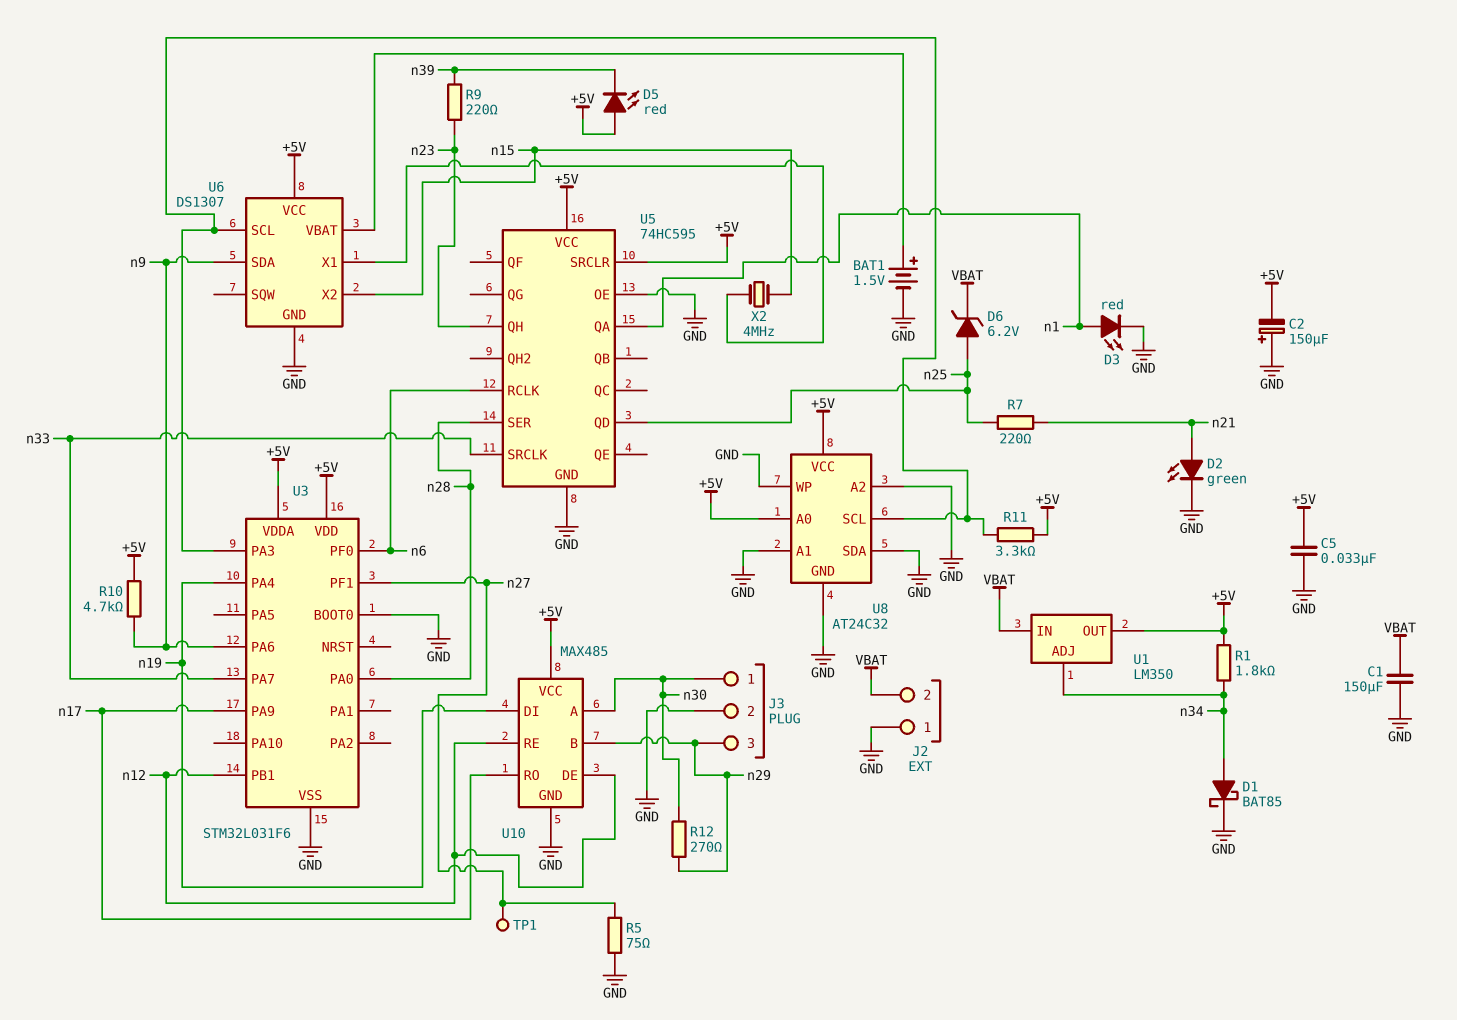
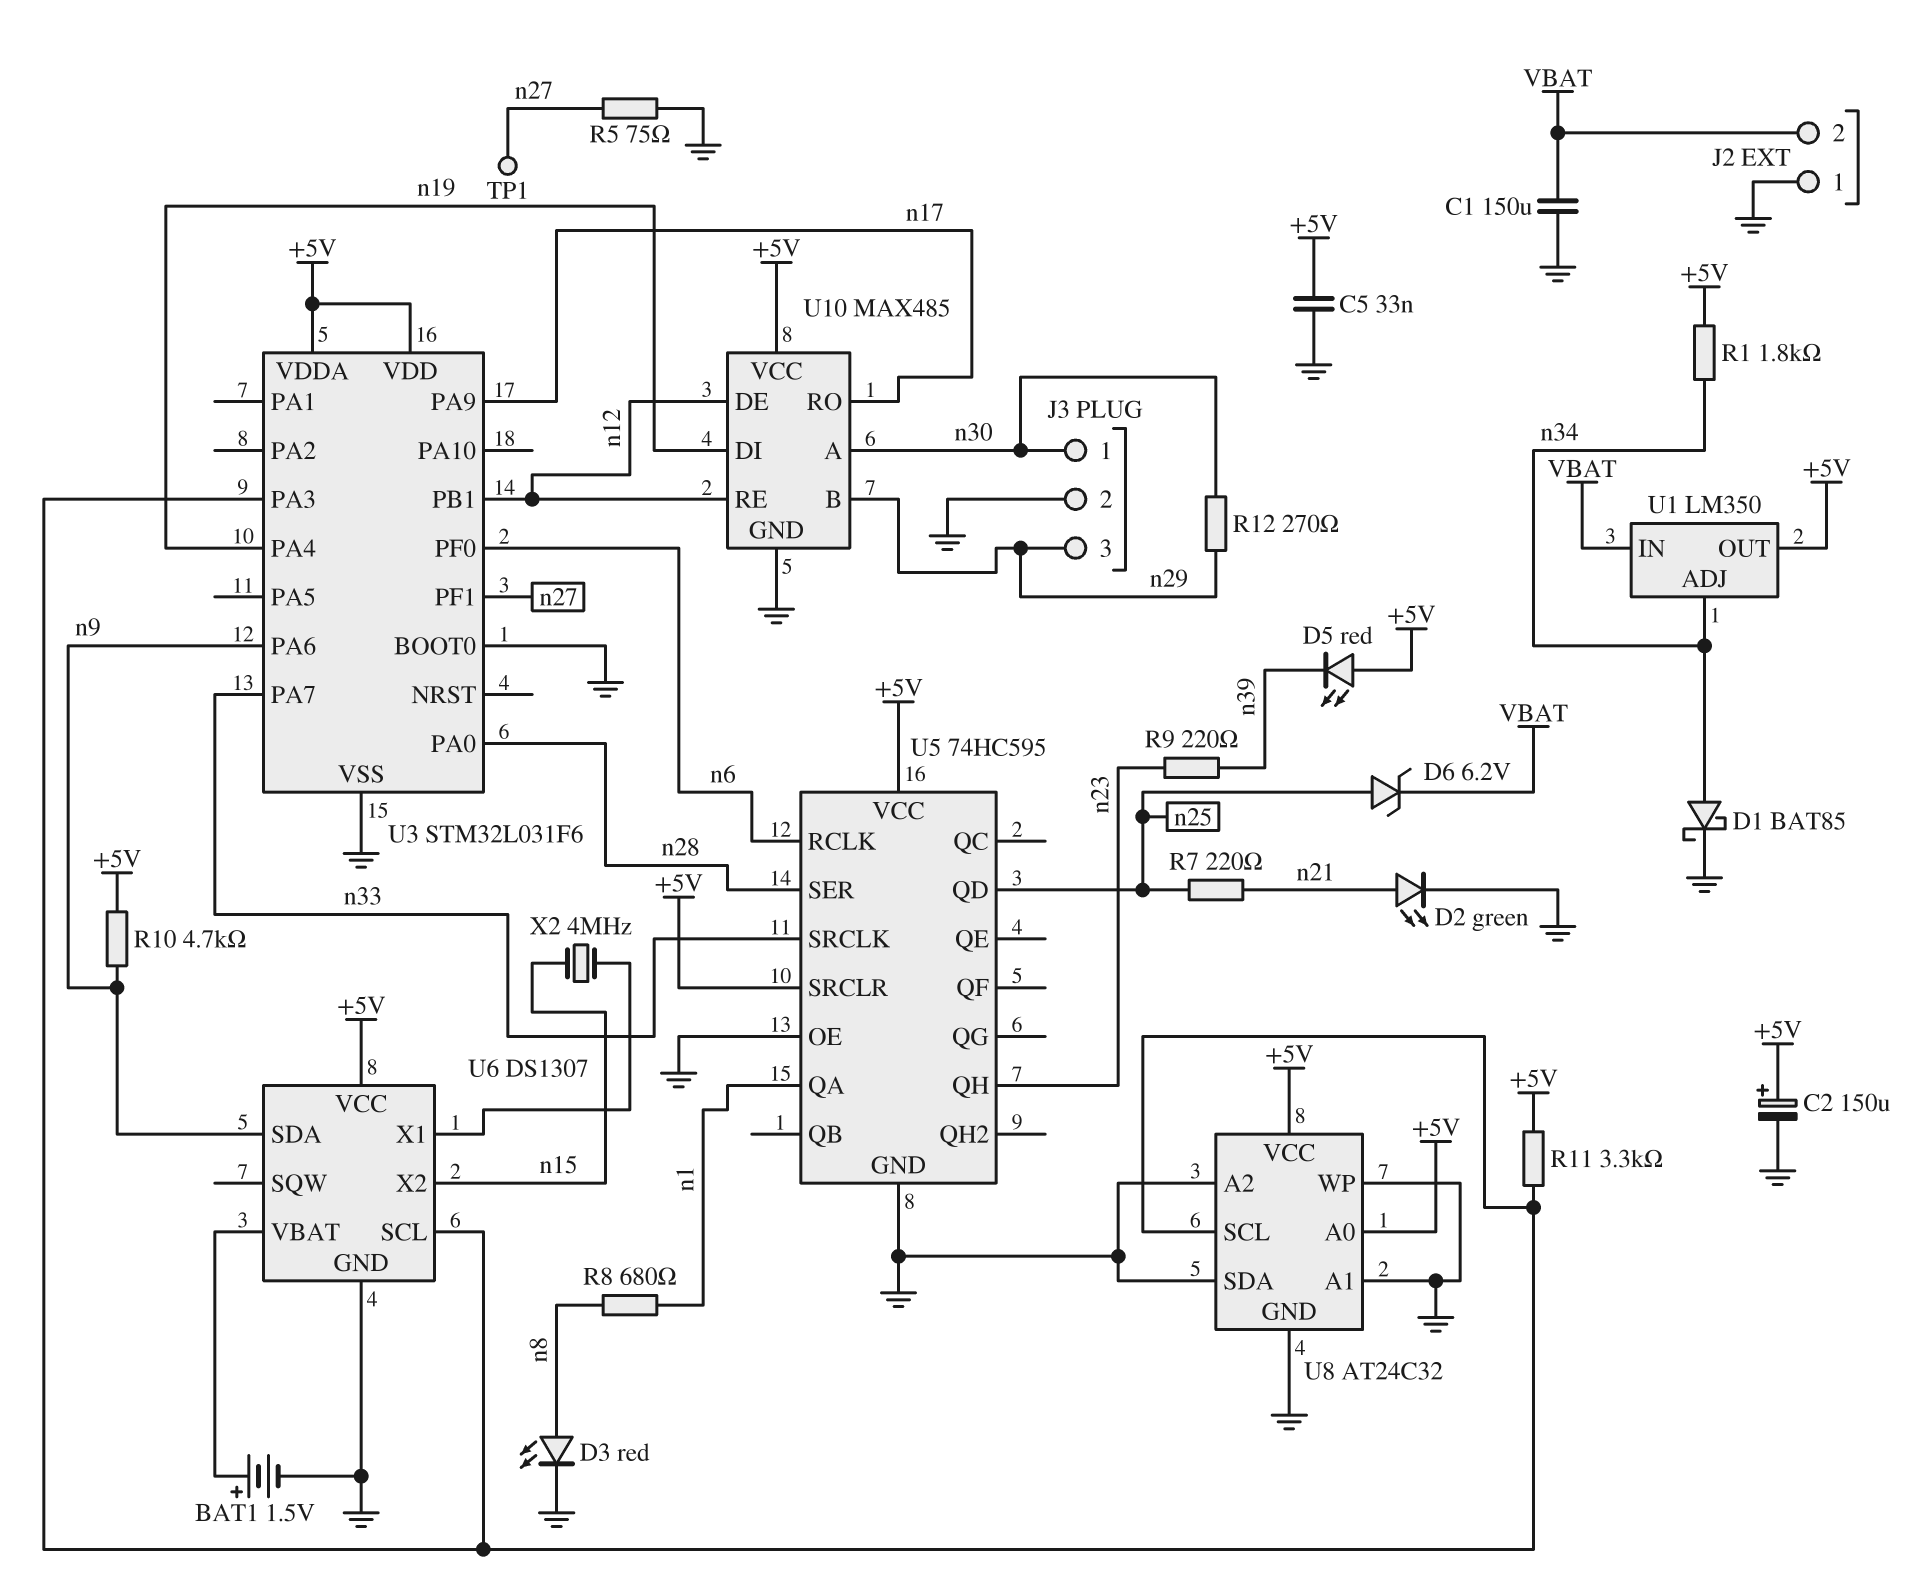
C2: 150uF (plus GND, minus +5V) -> 150uF (plus +5V, minus GND)
D3: LED red (A n1, K GND) -> LED red (A n8, K GND)
R8: none -> 680 (n1, n8)

